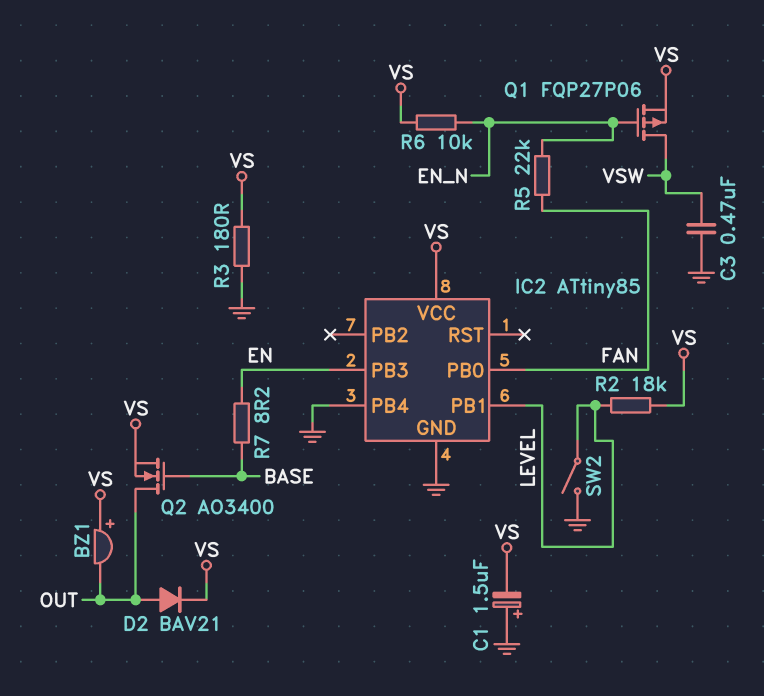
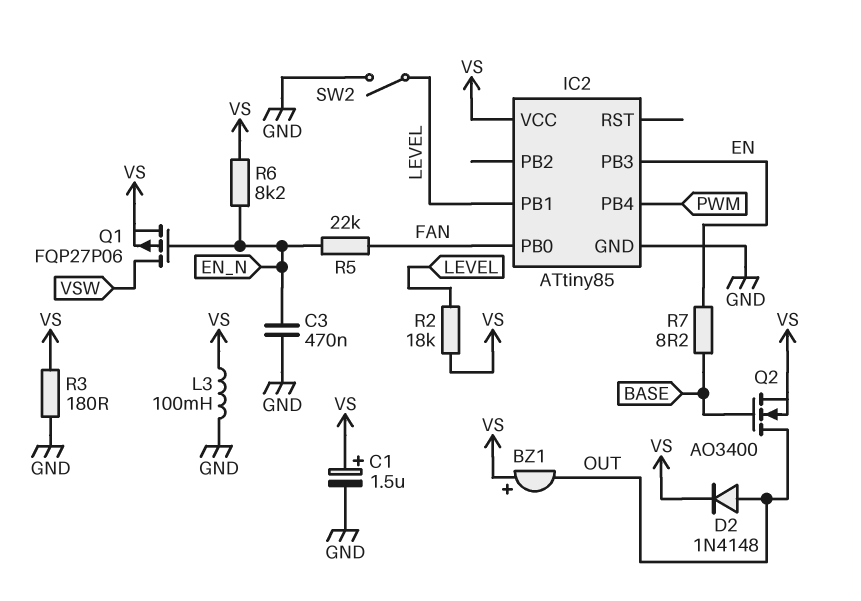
C1: 1.5uF (plus GND, minus VS) -> 1.5uF (plus VS, minus GND)
C3: 470nF (GND, VSW) -> 470nF (EN_N, GND)
D2: diode BAV21 (A OUT, K VS) -> diode 1N4148 (A OUT, K VS)
IC2 pin PB4: GND -> PWM
L3: none -> 100mH (GND, VS)
R6: 10k (EN_N, VS) -> 8.2k (EN_N, VS)

